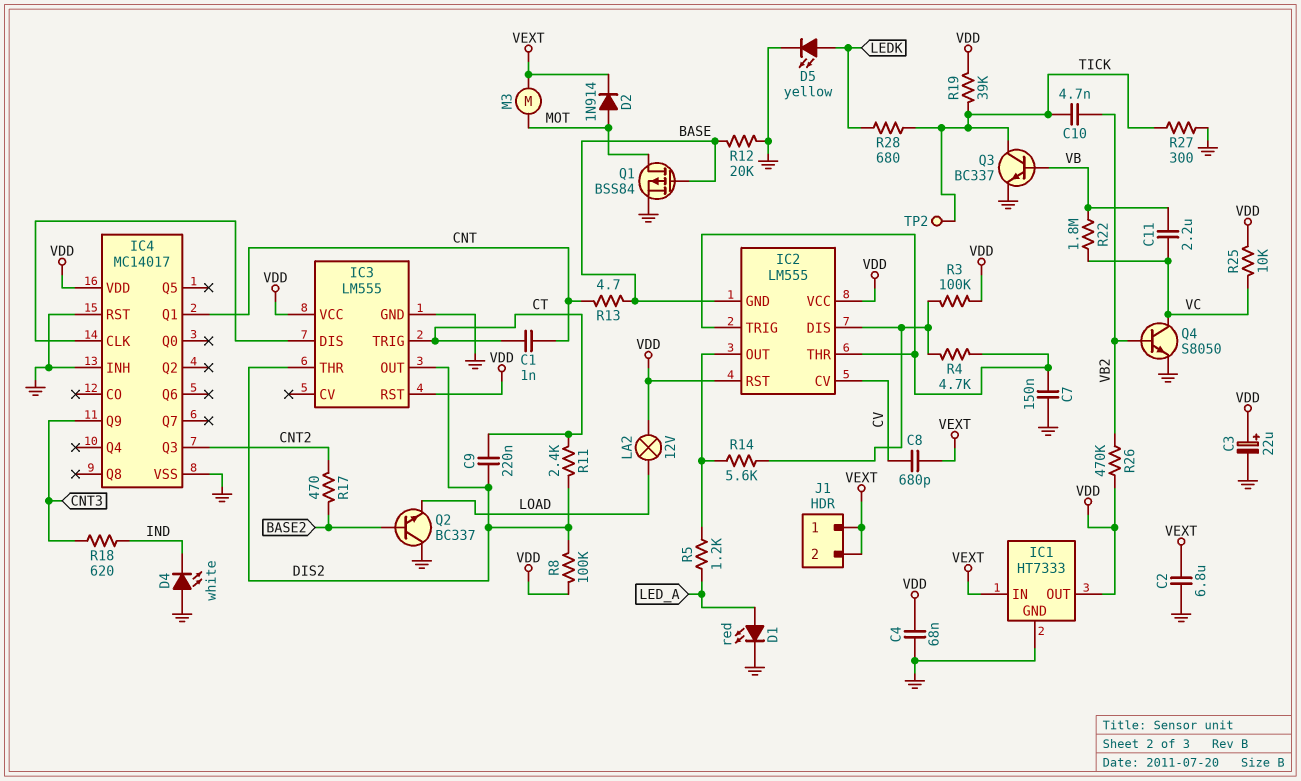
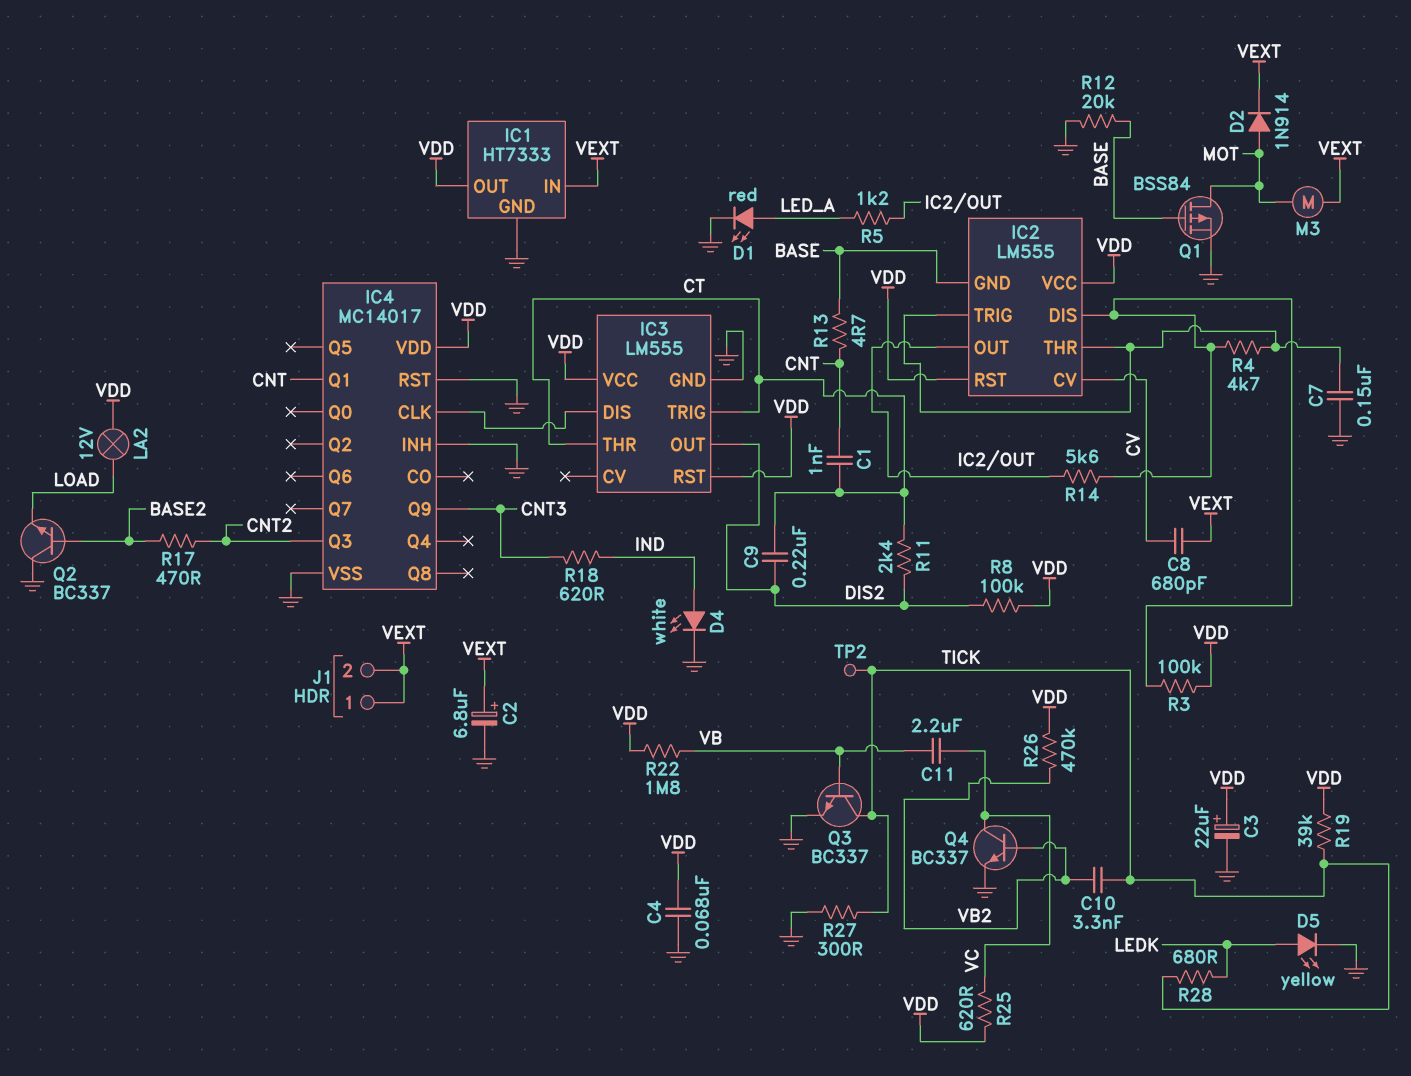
C2: 6.8uF (GND, VEXT) -> 6.8uF (plus VEXT, minus GND)
C10: 4.7nF (TICK, VB2) -> 3.3nF (TICK, VB2)
D4: LED white (A GND, K IND) -> LED white (A IND, K GND)
IC3 pin THR: DIS2 -> CT
Q4: NPN S8050 (B VB2, C VC, E GND) -> NPN BC337 (B VB2, C VC, E GND)
R22: 1.8M (VB, VC) -> 1.8M (VB, VDD)
R25: 10k (VC, VDD) -> 620 (VC, VDD)

